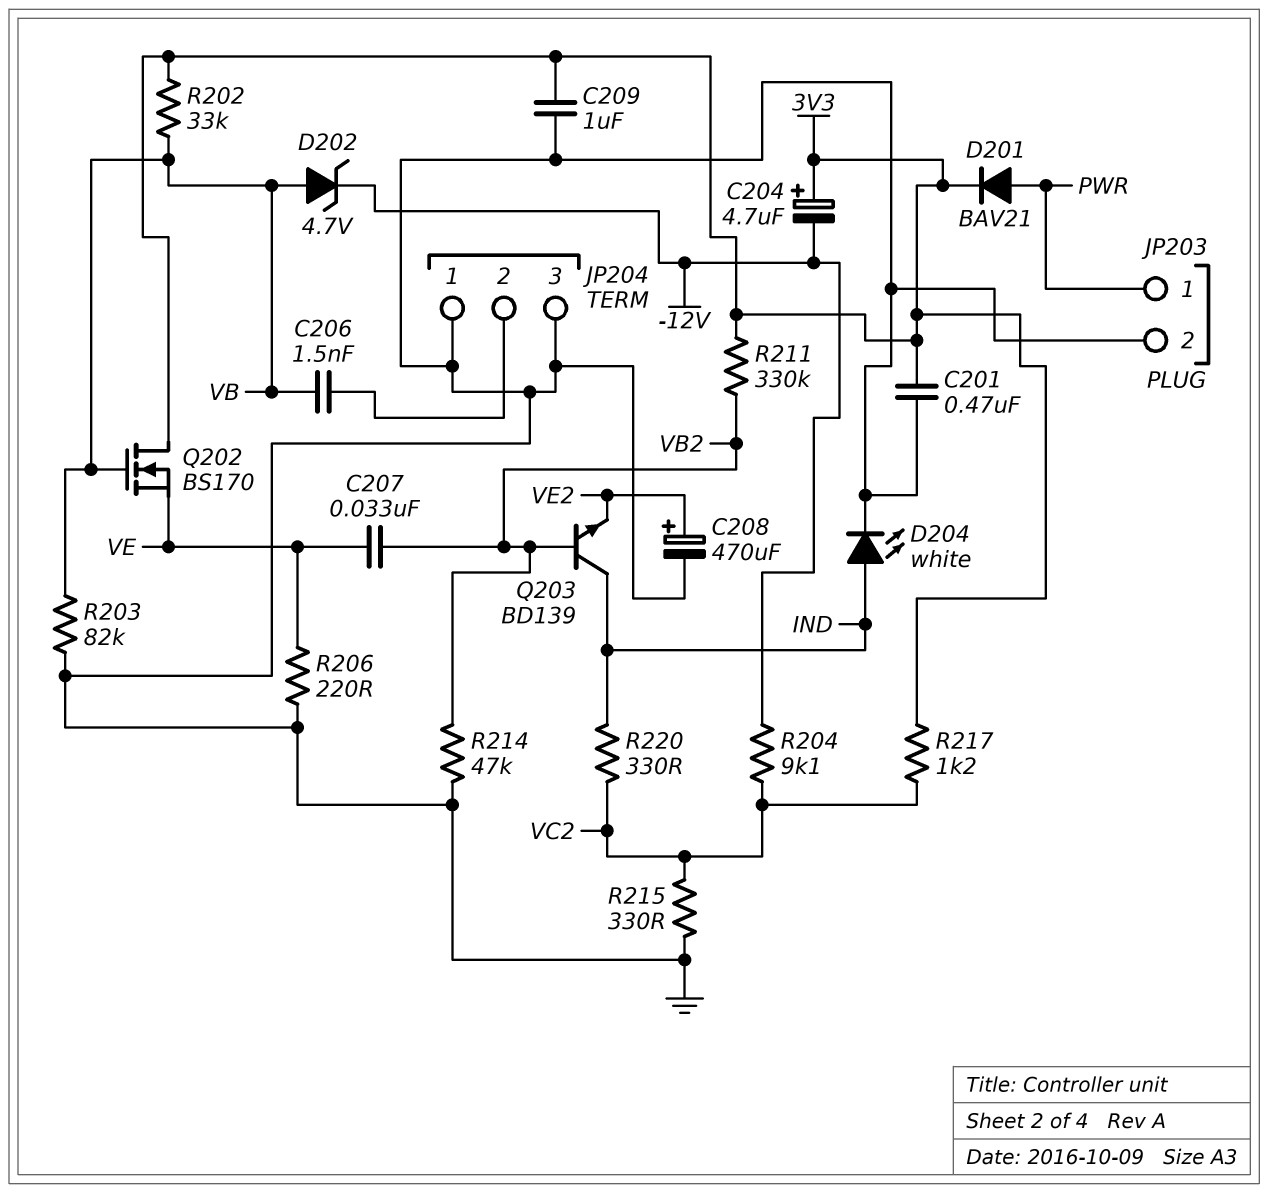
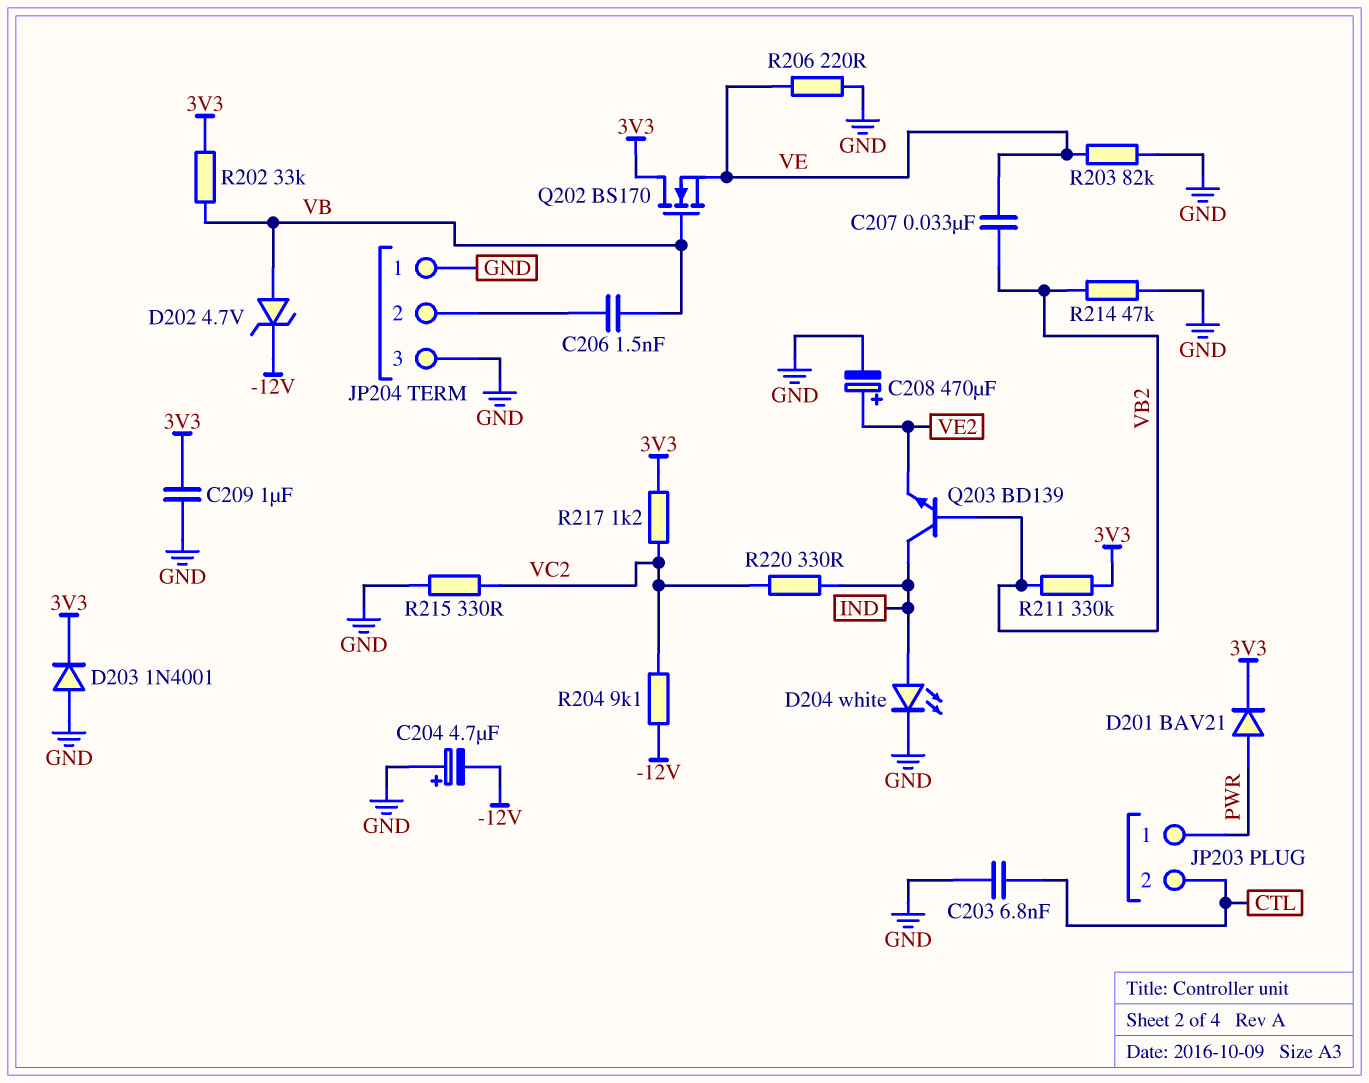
C201: 470nF (3V3, GND) -> none
C203: none -> 6.8nF (CTL, GND)
C204: 4.7uF (plus 3V3, minus -12V) -> 4.7uF (plus GND, minus -12V)
D203: none -> diode 1N4001 (A GND, K 3V3)
JP203 pin 2: GND -> CTL
R203: 82k (GND, VB) -> 82k (GND, VE)

